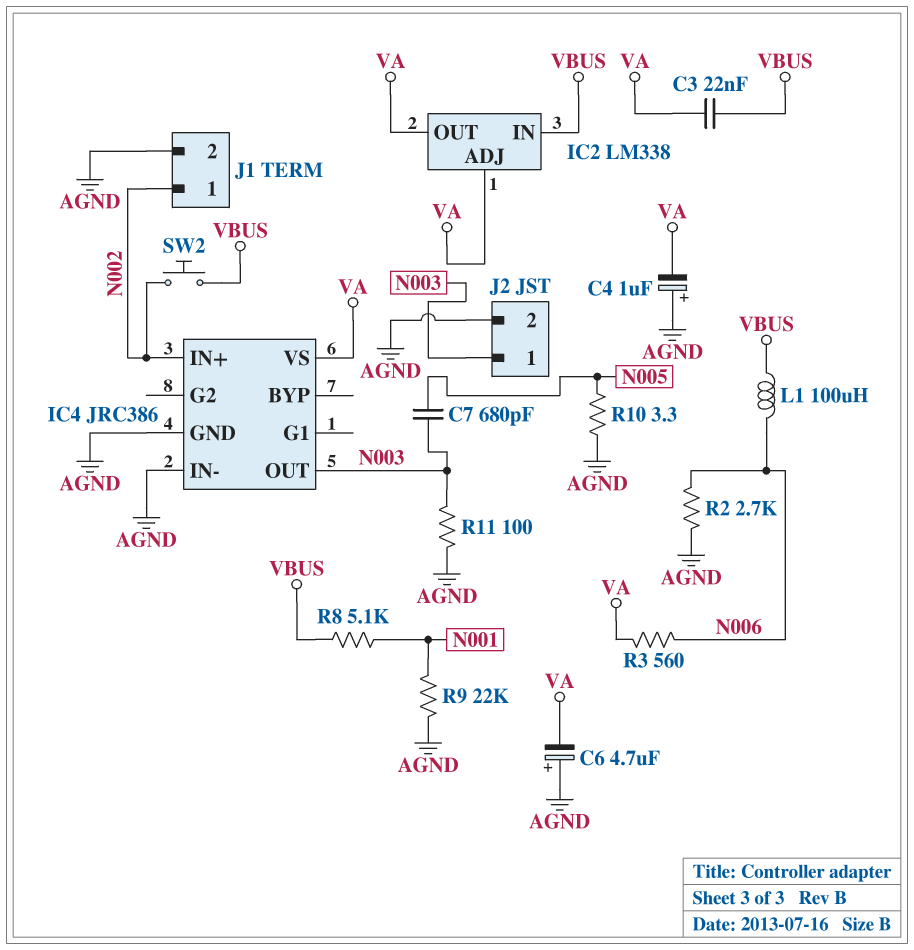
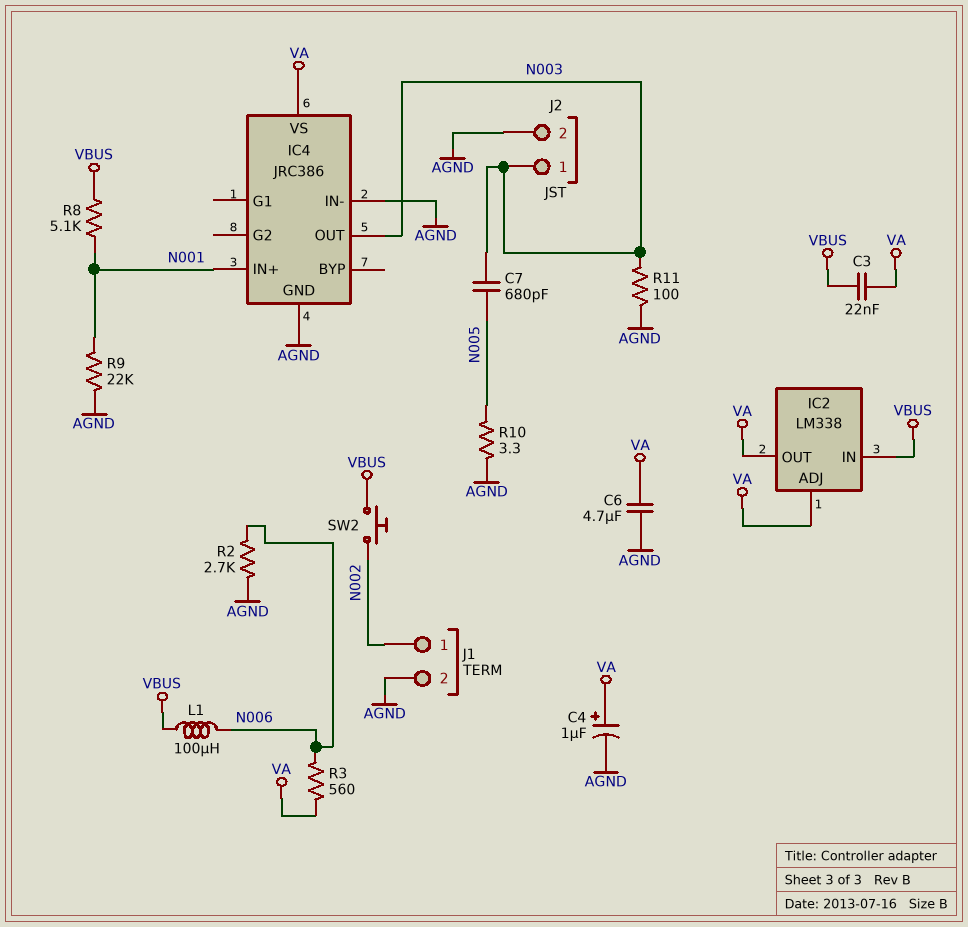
C4: 1uF (plus AGND, minus VA) -> 1uF (plus VA, minus AGND)
C6: 4.7uF (plus AGND, minus VA) -> 4.7uF (AGND, VA)
IC4 pin IN+: N002 -> N001

